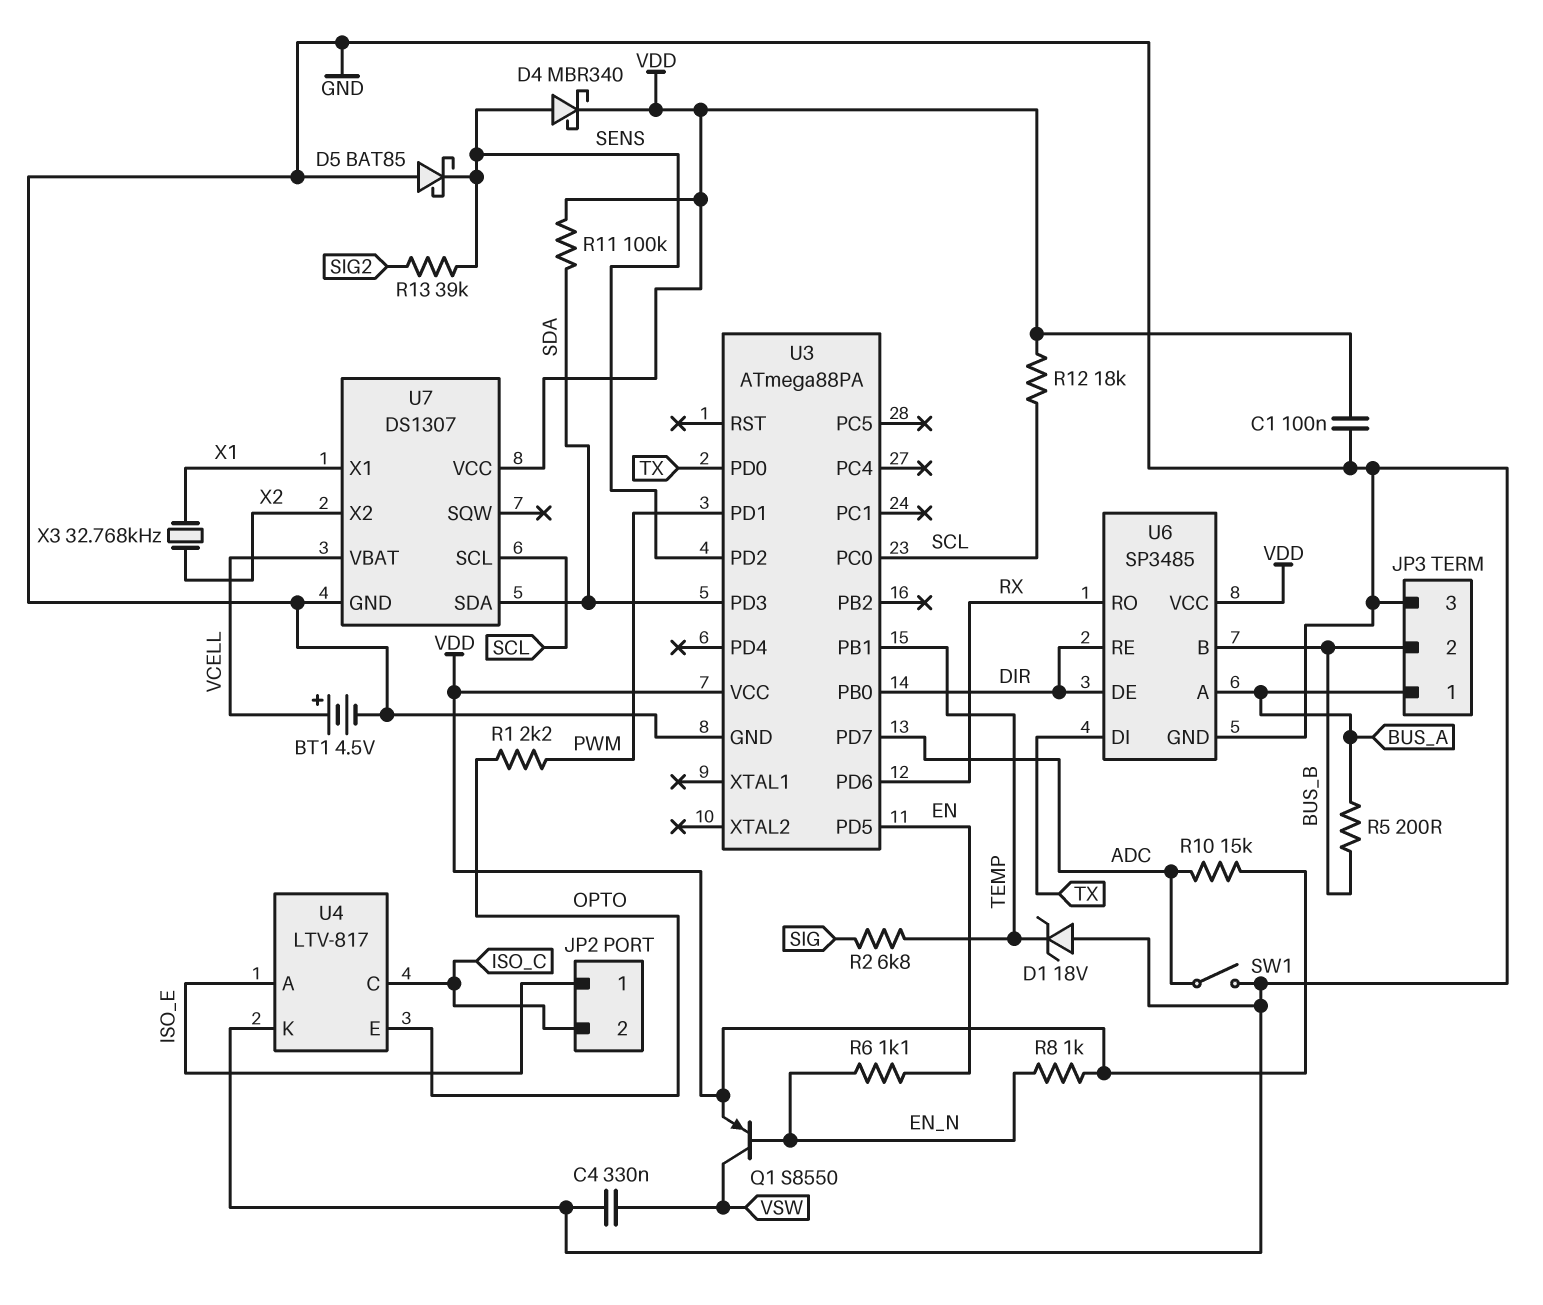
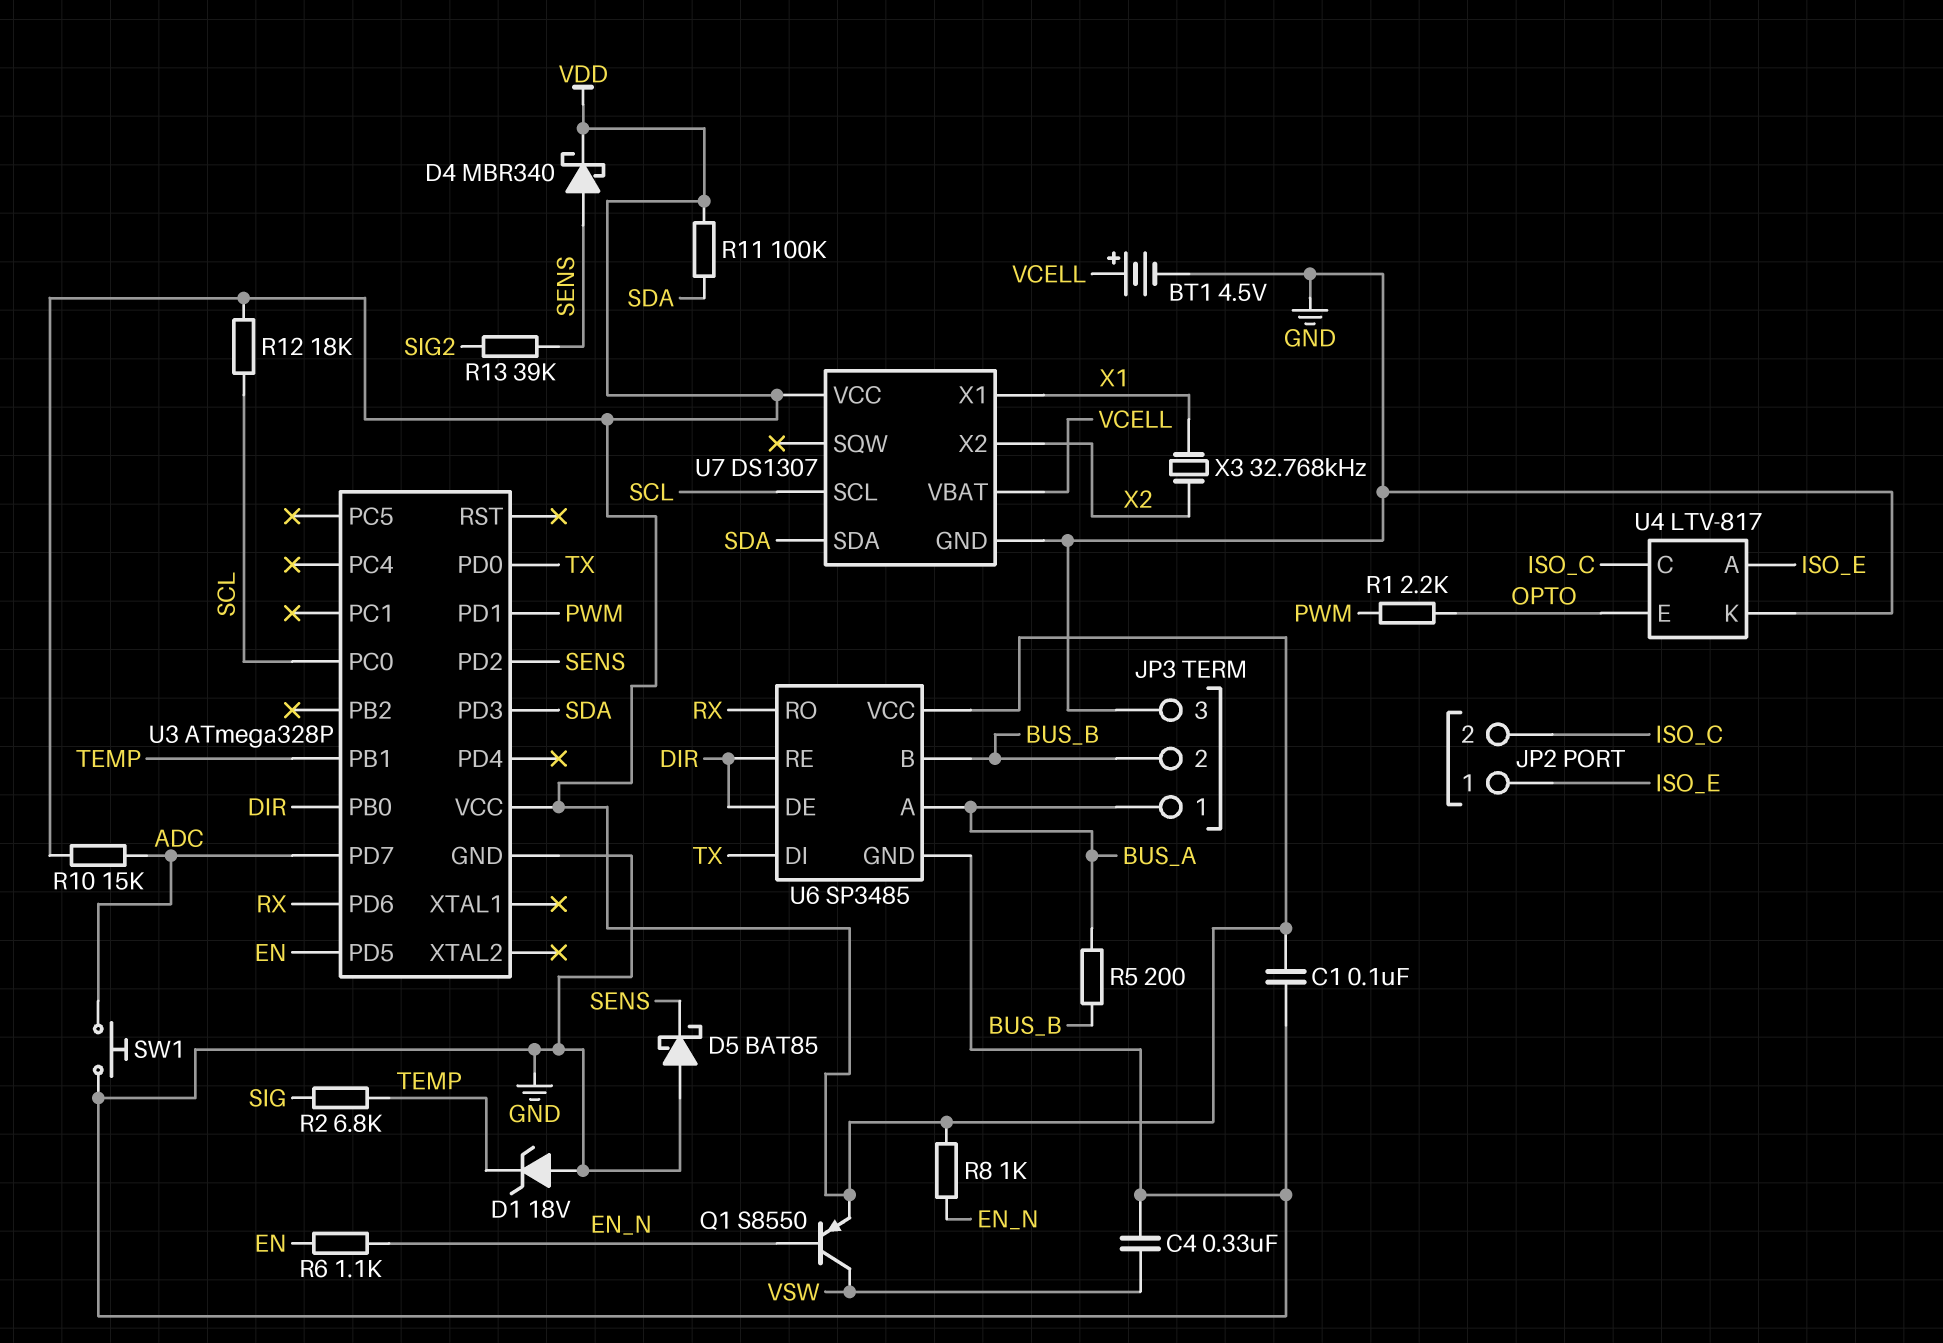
SW1: switch (ADC, GND) -> button (ADC, GND)
U3: ATmega88PA -> ATmega328P

